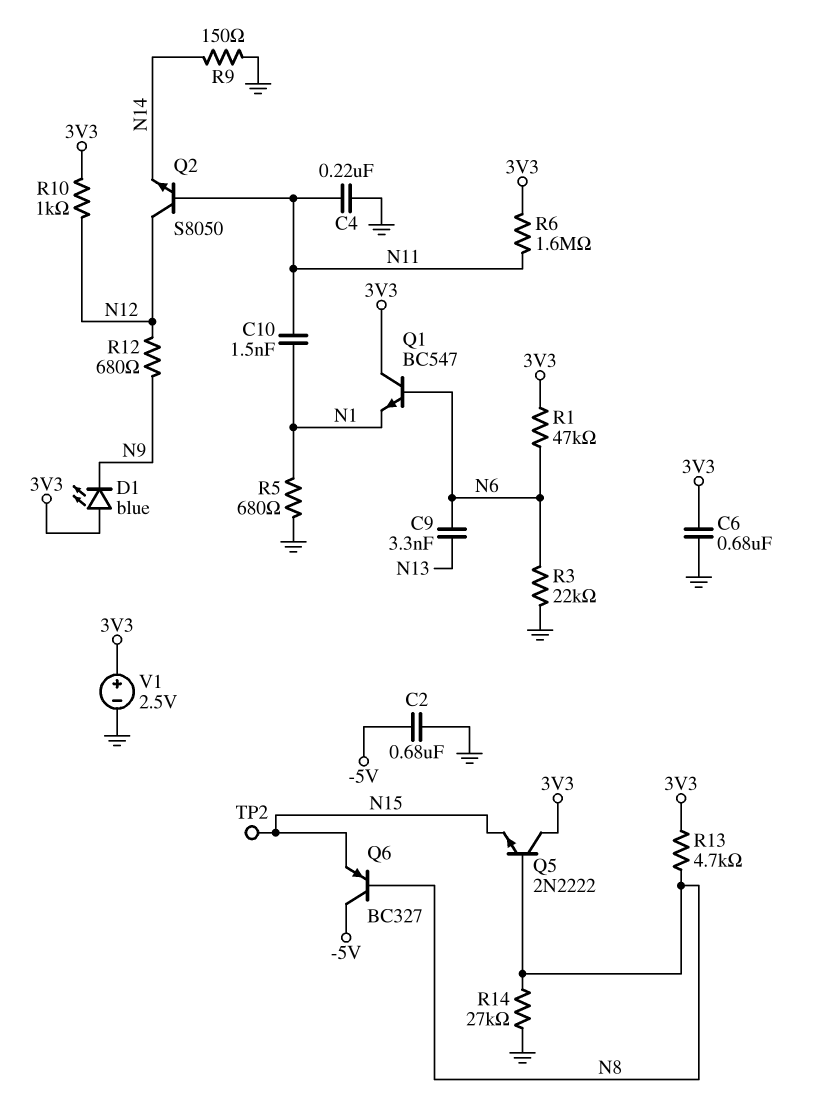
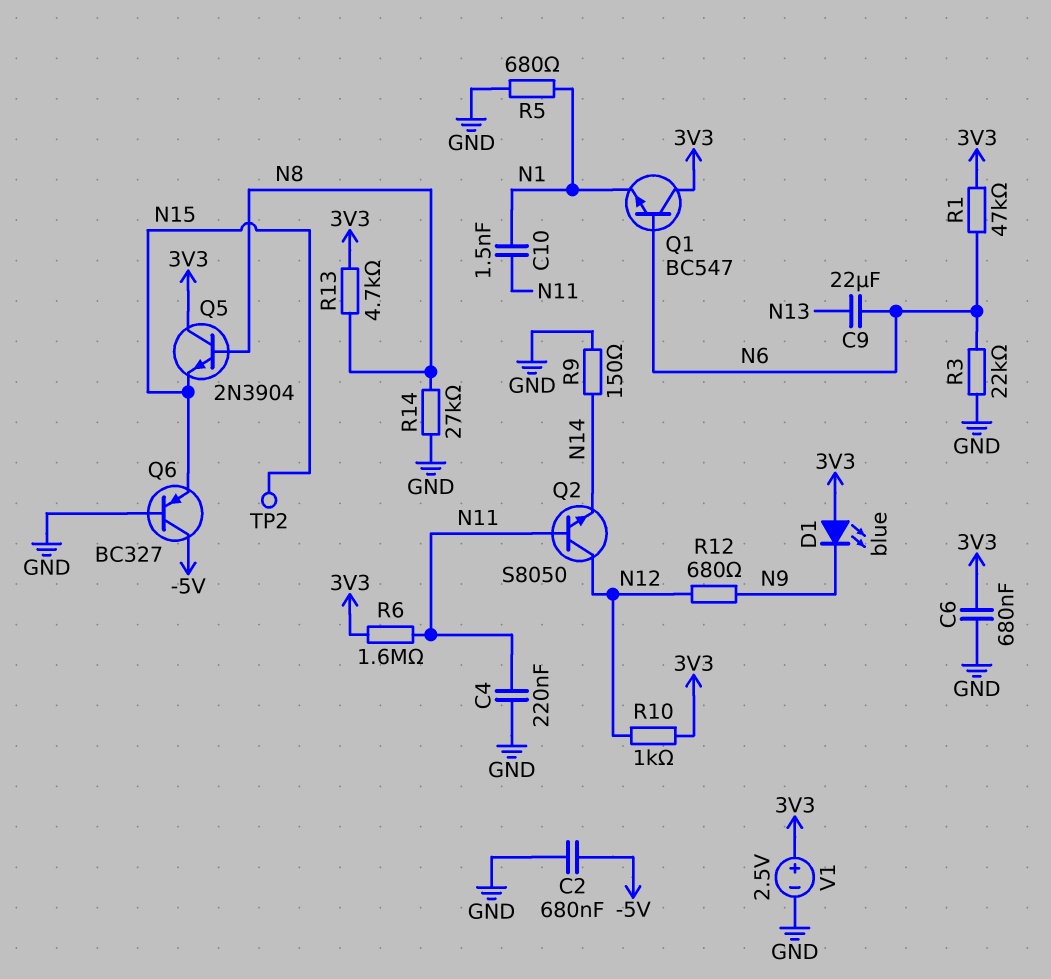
C9: 3.3nF (N6, N13) -> 22uF (N6, N13)
Q5: NPN 2N2222 (B N8, C 3V3, E N15) -> NPN 2N3904 (B N8, C 3V3, E N15)
Q6: PNP BC327 (B N8, C -5V, E N15) -> PNP BC327 (B GND, C -5V, E N15)

